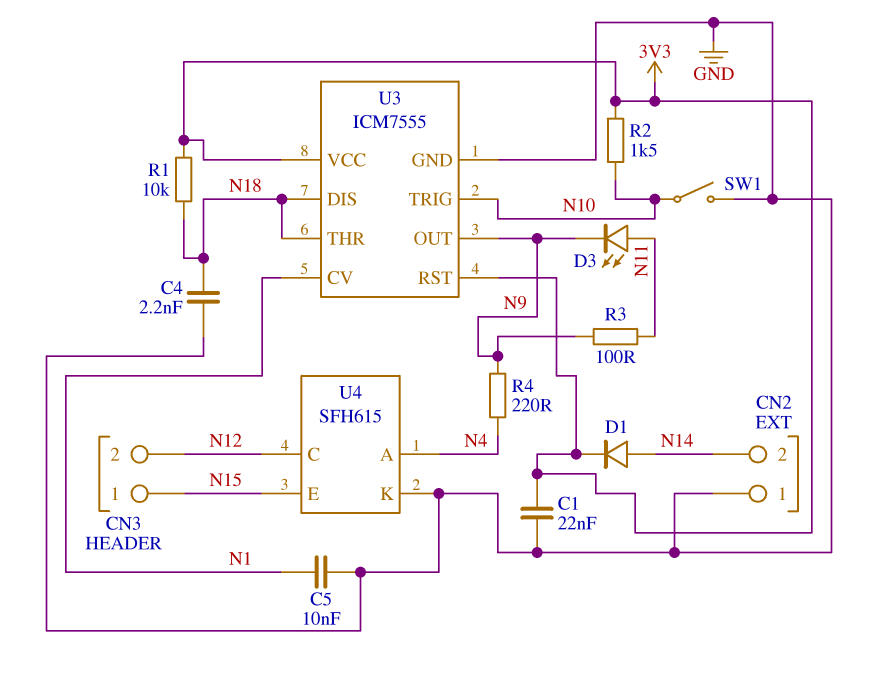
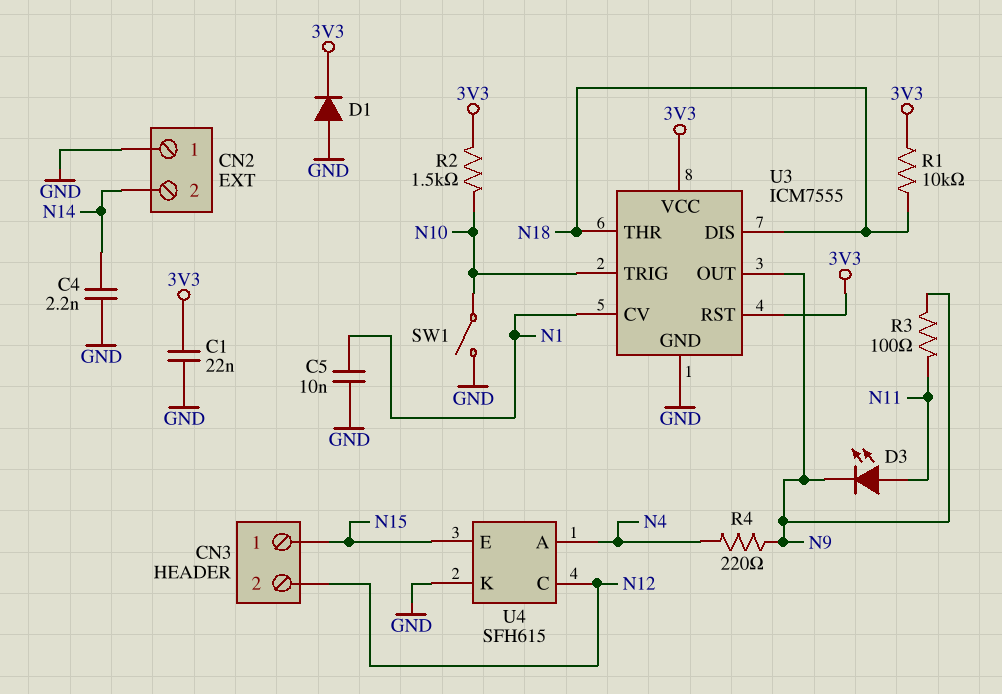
C4: 2.2nF (GND, N18) -> 2.2nF (GND, N14)
D1: diode (A N14, K 3V3) -> diode (A GND, K 3V3)

